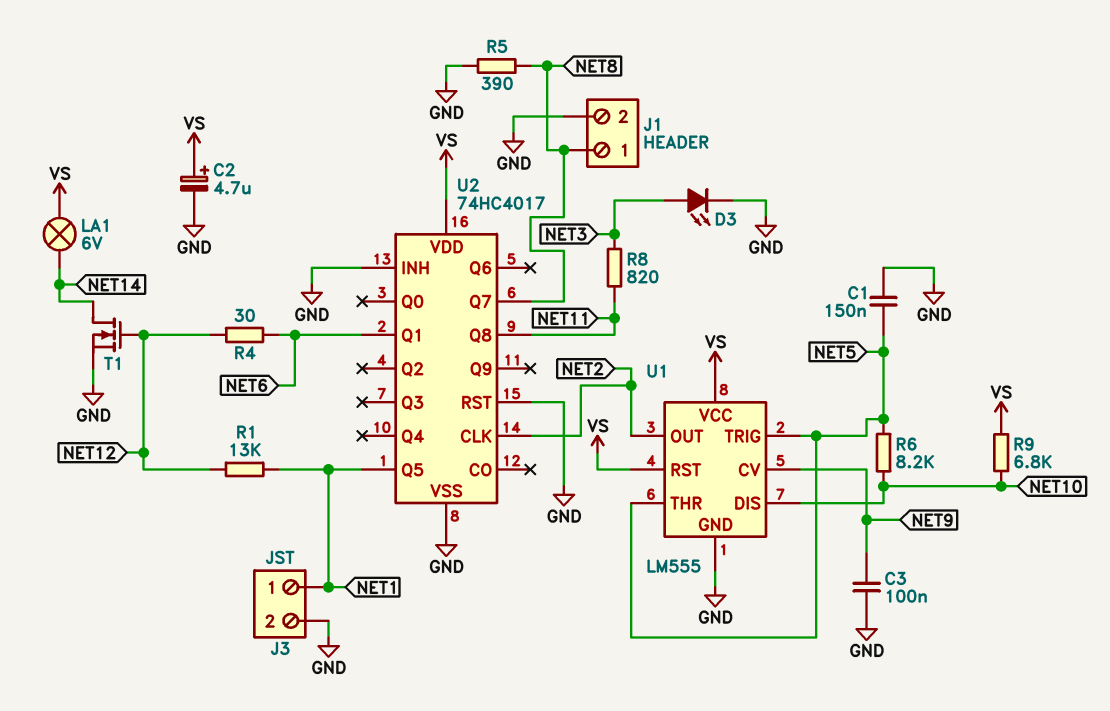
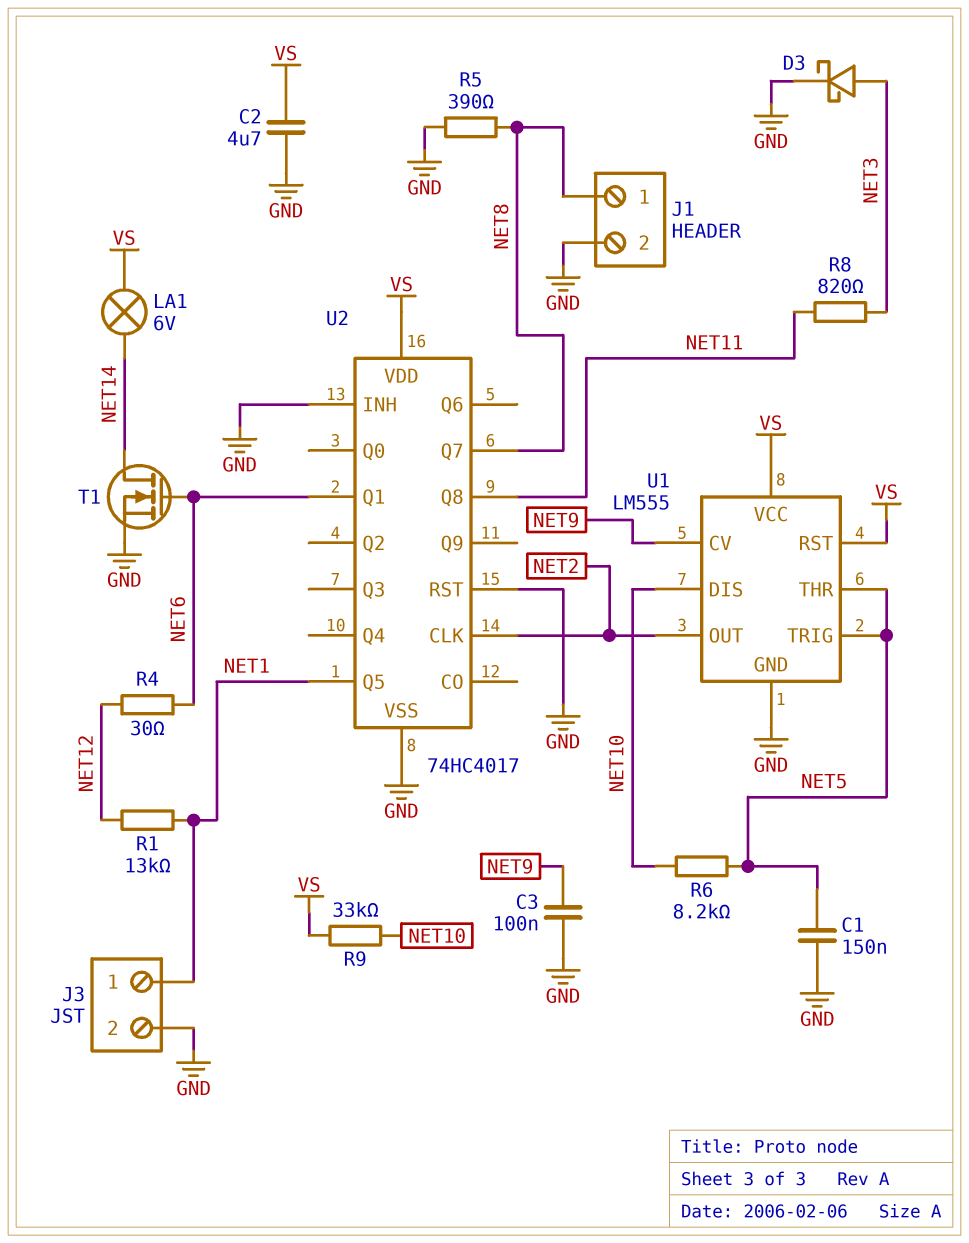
C2: 4.7uF (plus VS, minus GND) -> 4.7uF (GND, VS)
D3: LED (A NET3, K GND) -> schottky (A NET3, K GND)
R9: 6.8k (NET10, VS) -> 33k (NET10, VS)
T1: NMOS (G NET12, D NET14, S GND) -> NMOS (G NET6, D NET14, S GND)

